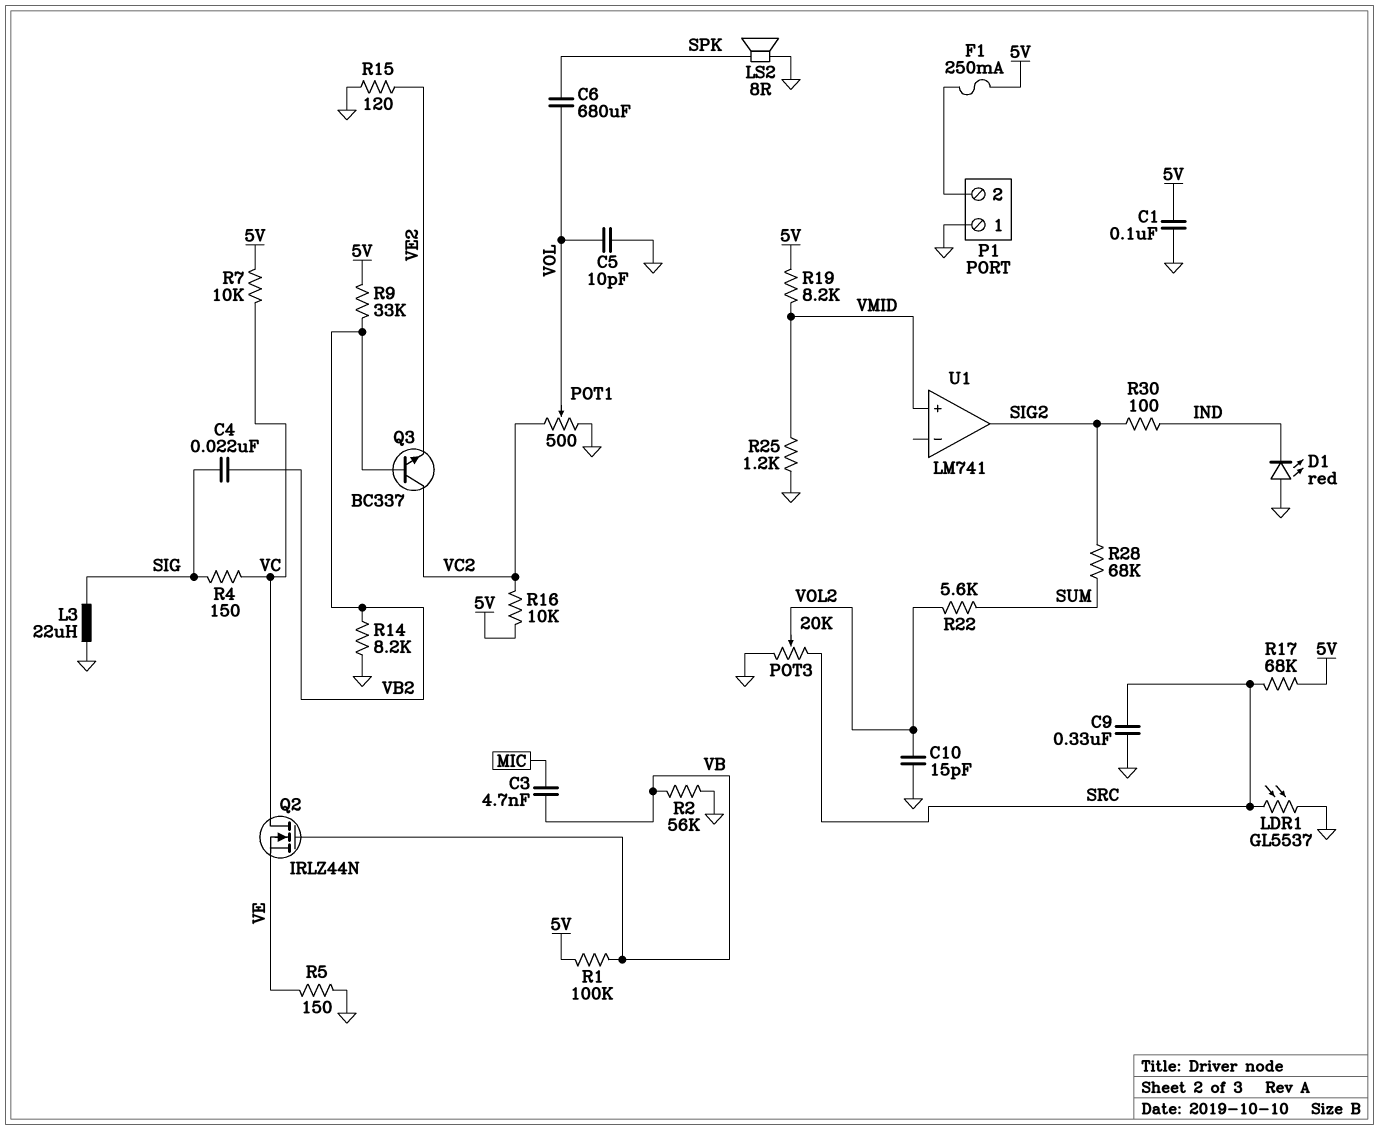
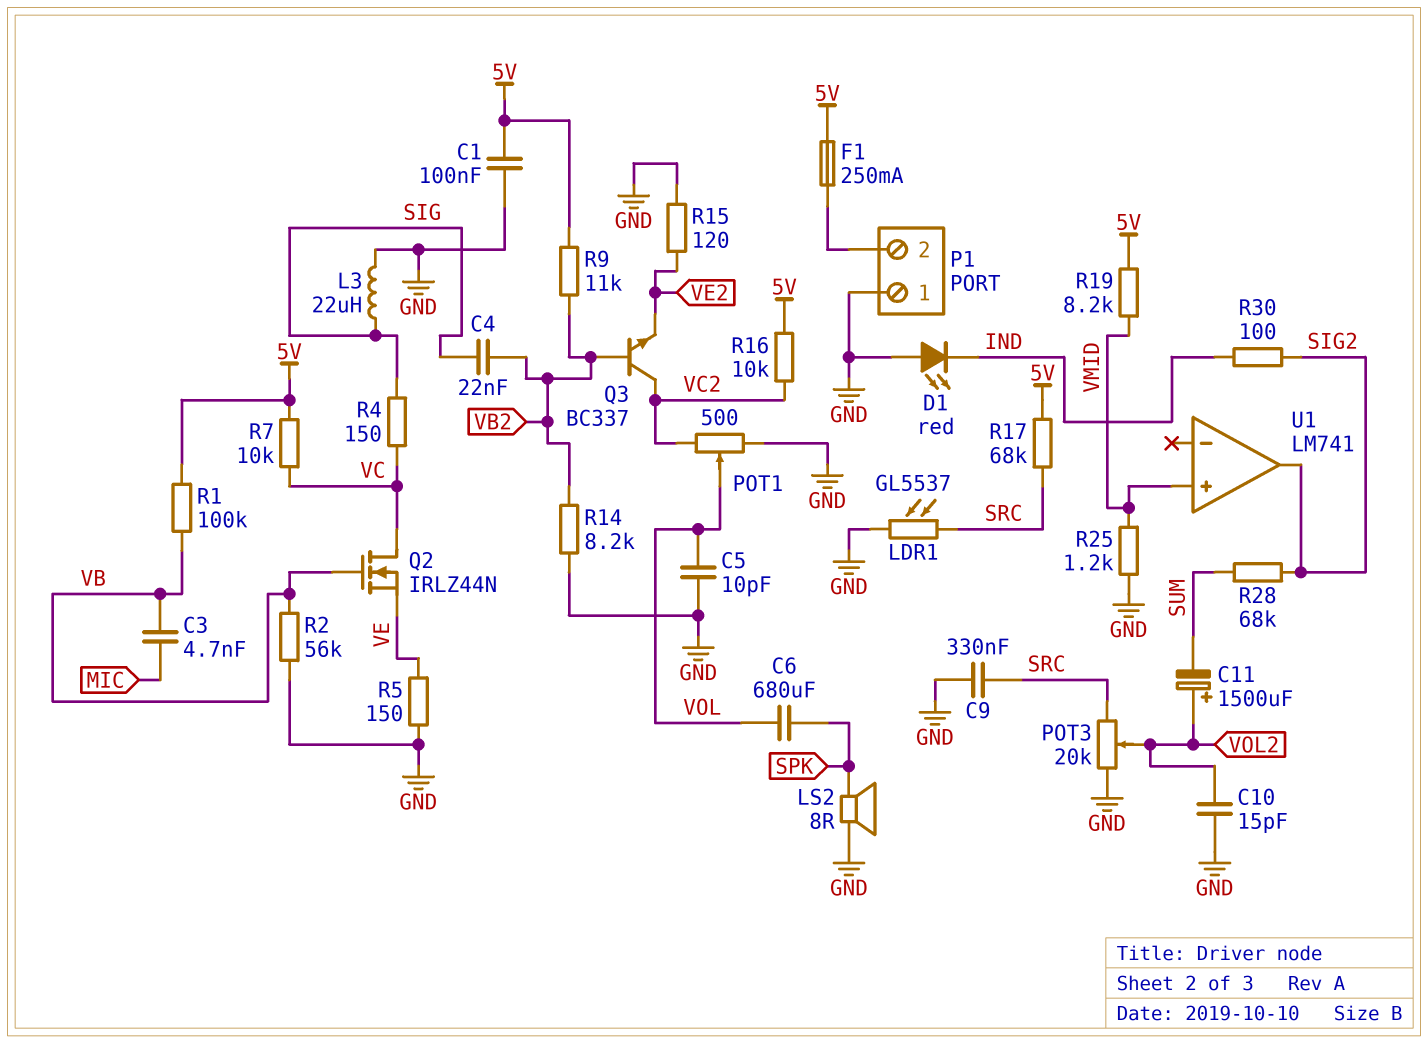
C11: none -> 1500uF (plus VOL2, minus SUM)
R9: 33k (5V, VB2) -> 11k (5V, VB2)
R22: 5.6k (SUM, VOL2) -> none

